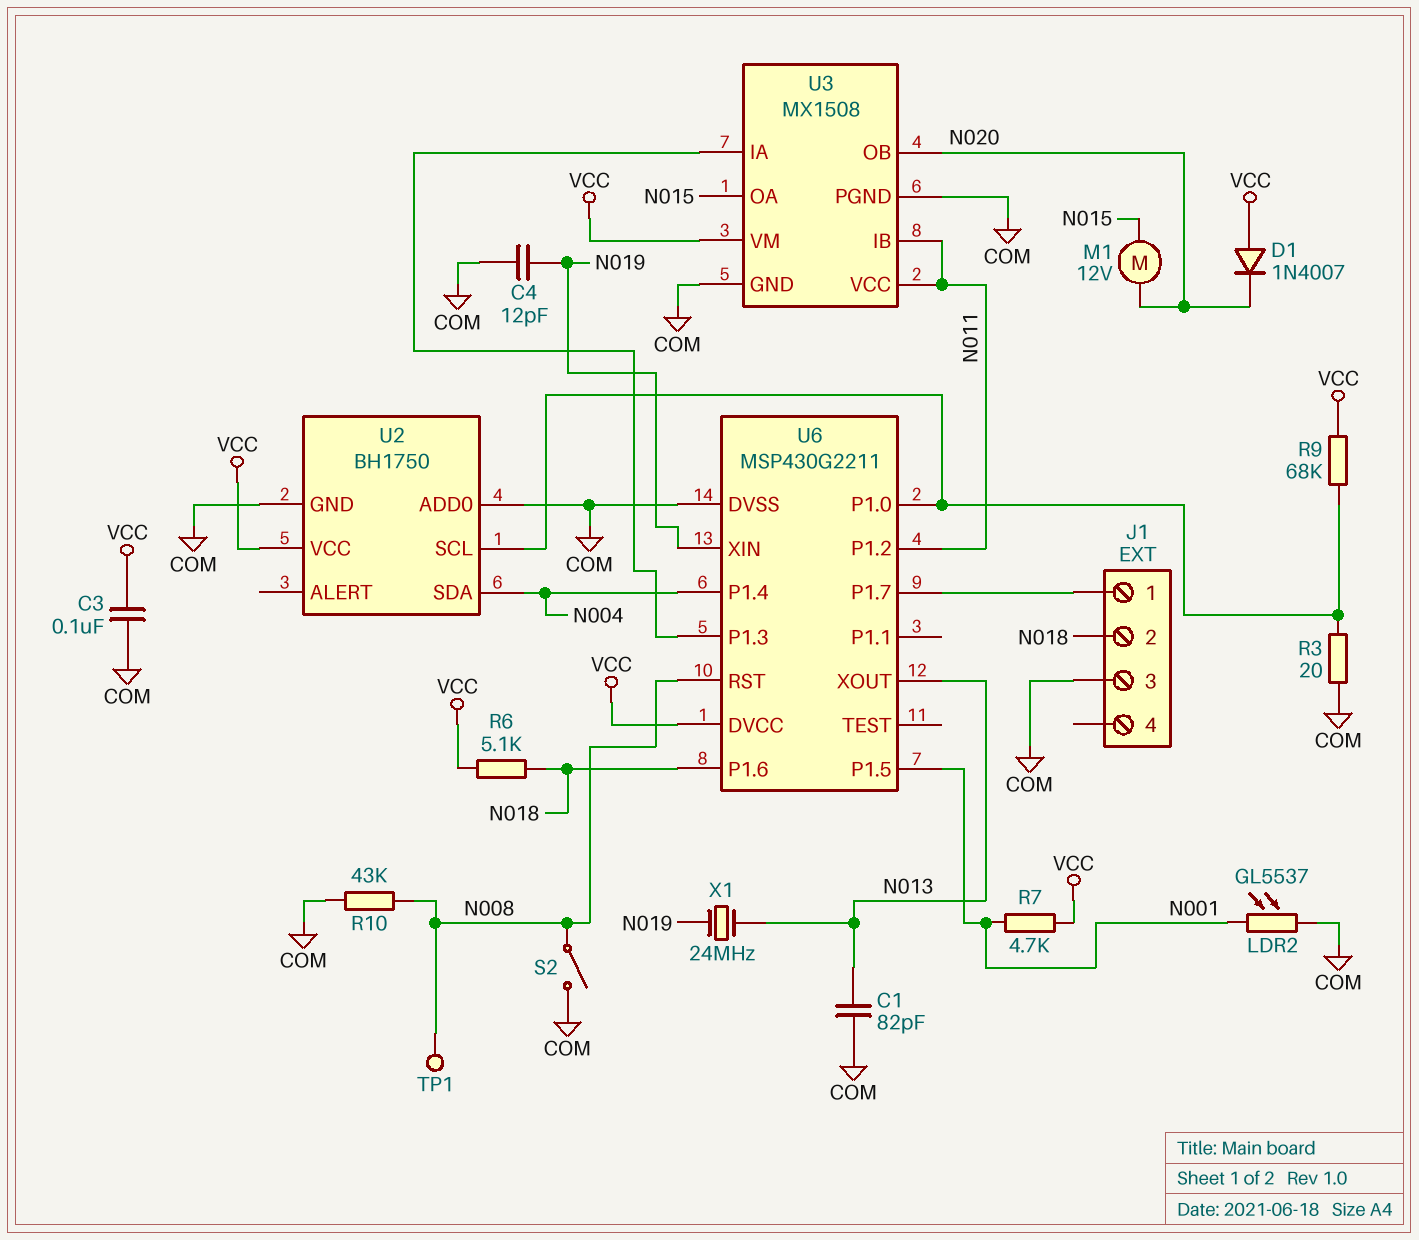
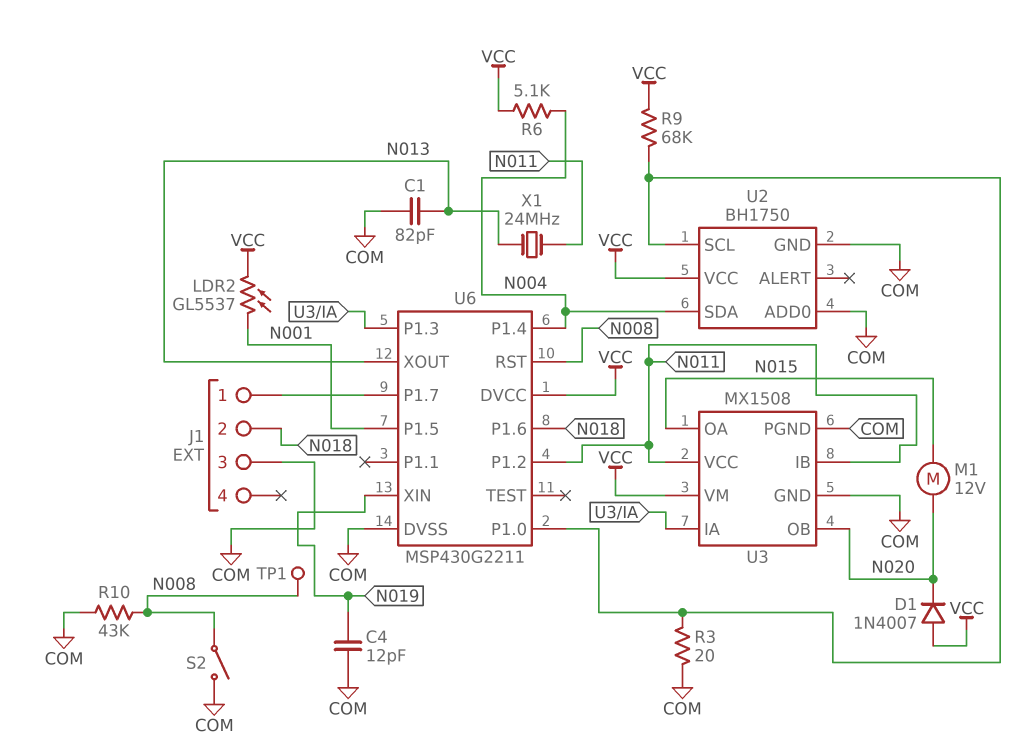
C3: 100nF (COM, VCC) -> none
LDR2: GL5537 (COM, N001) -> GL5537 (N001, VCC)
R6: 5.1k (N018, VCC) -> 5.1k (N004, VCC)
R7: 4.7k (N001, VCC) -> none
X1: 24MHz (N013, N019) -> 24MHz (N011, N013)

